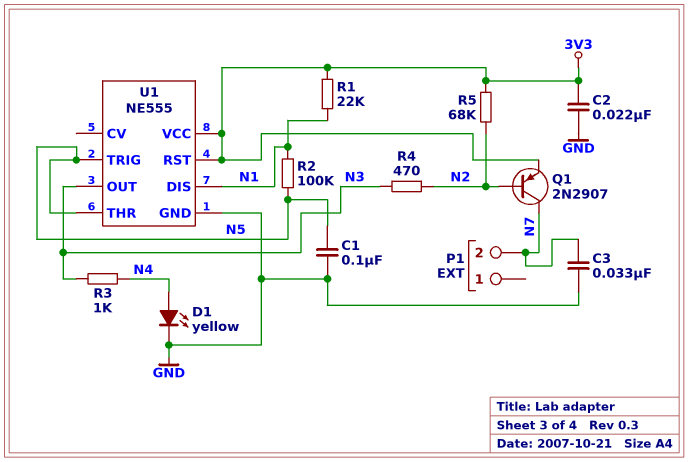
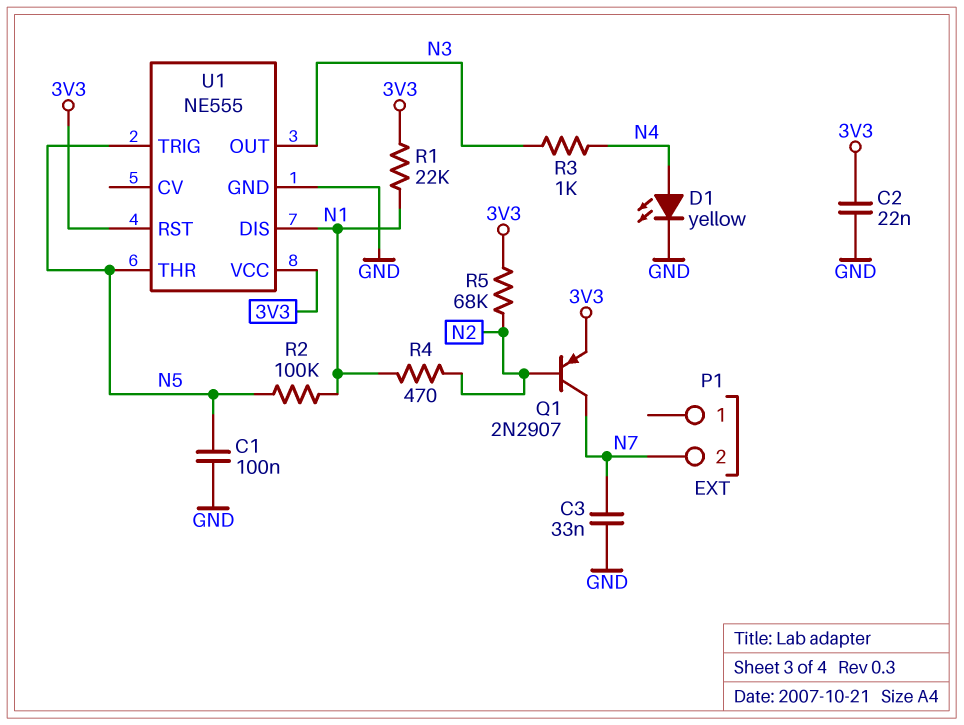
R4: 470 (N2, N3) -> 470 (N1, N2)

